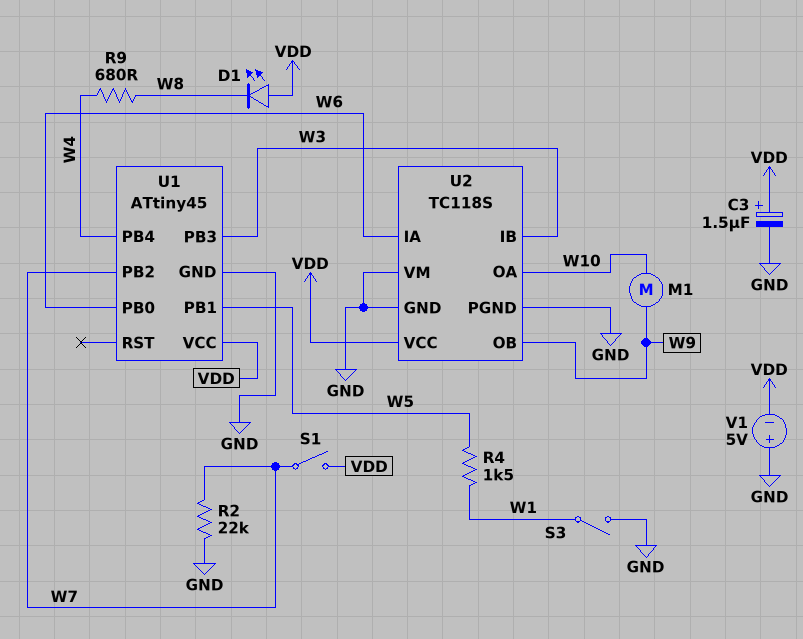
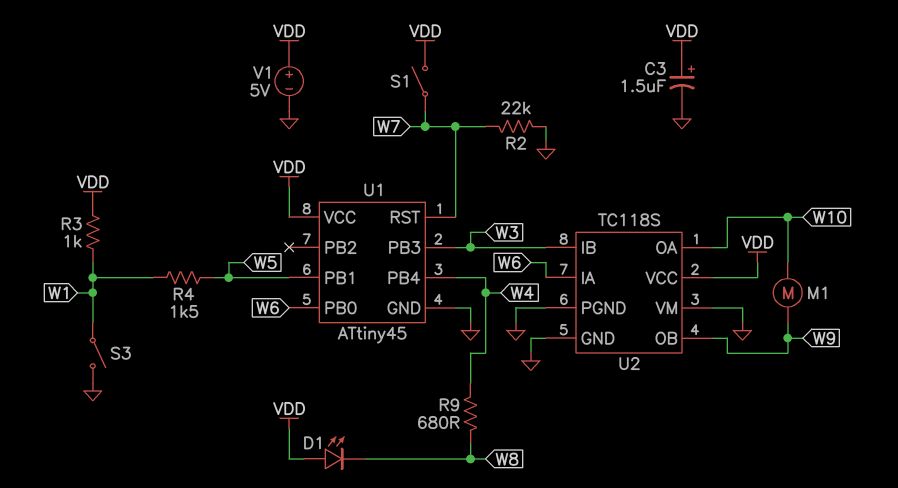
R3: none -> 1k (VDD, W1)
U1 pin PB2: W7 -> none
U1 pin RST: none -> W7
V1: 5V (plus GND, minus VDD) -> 5V (plus VDD, minus GND)

